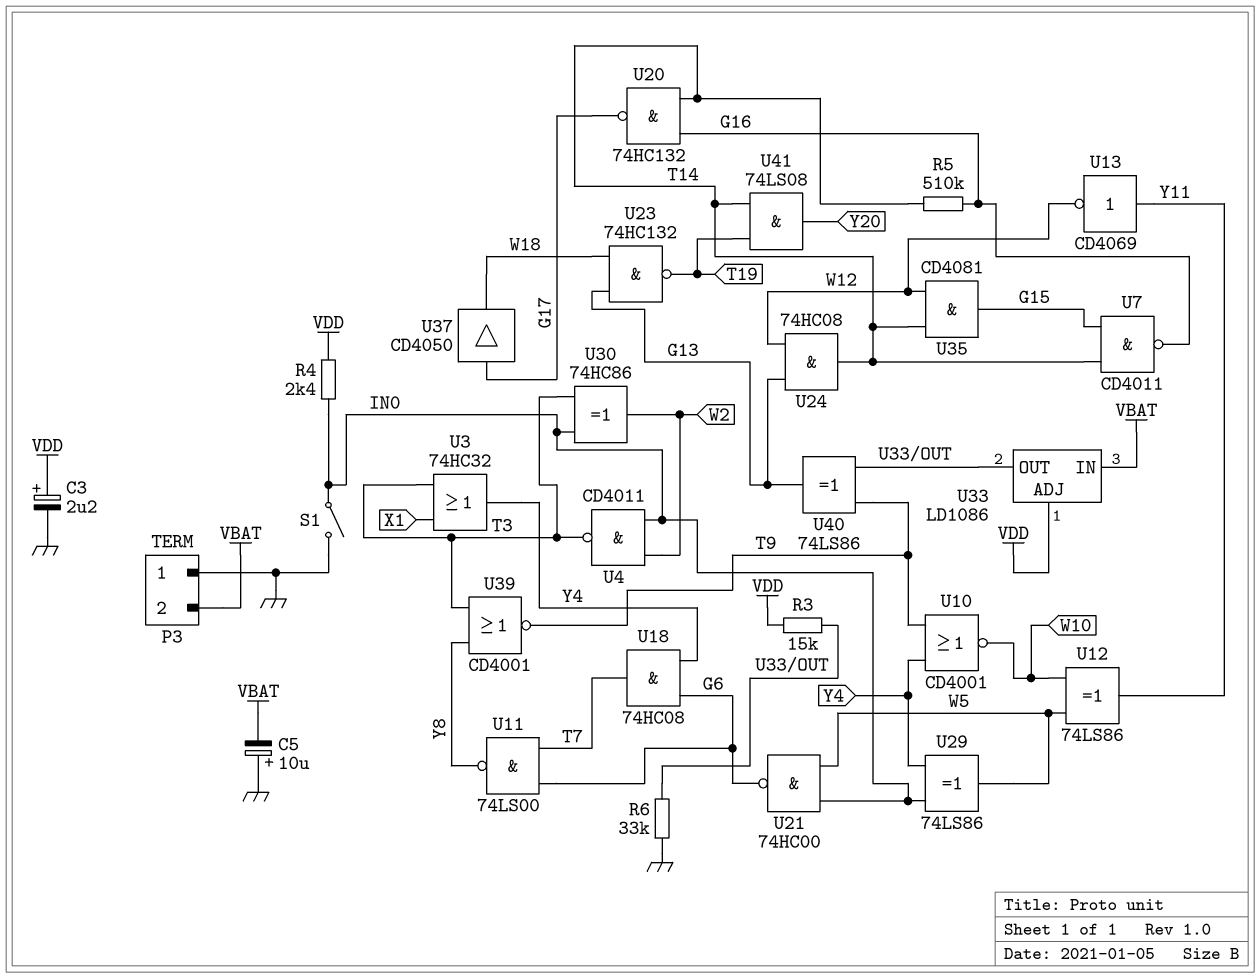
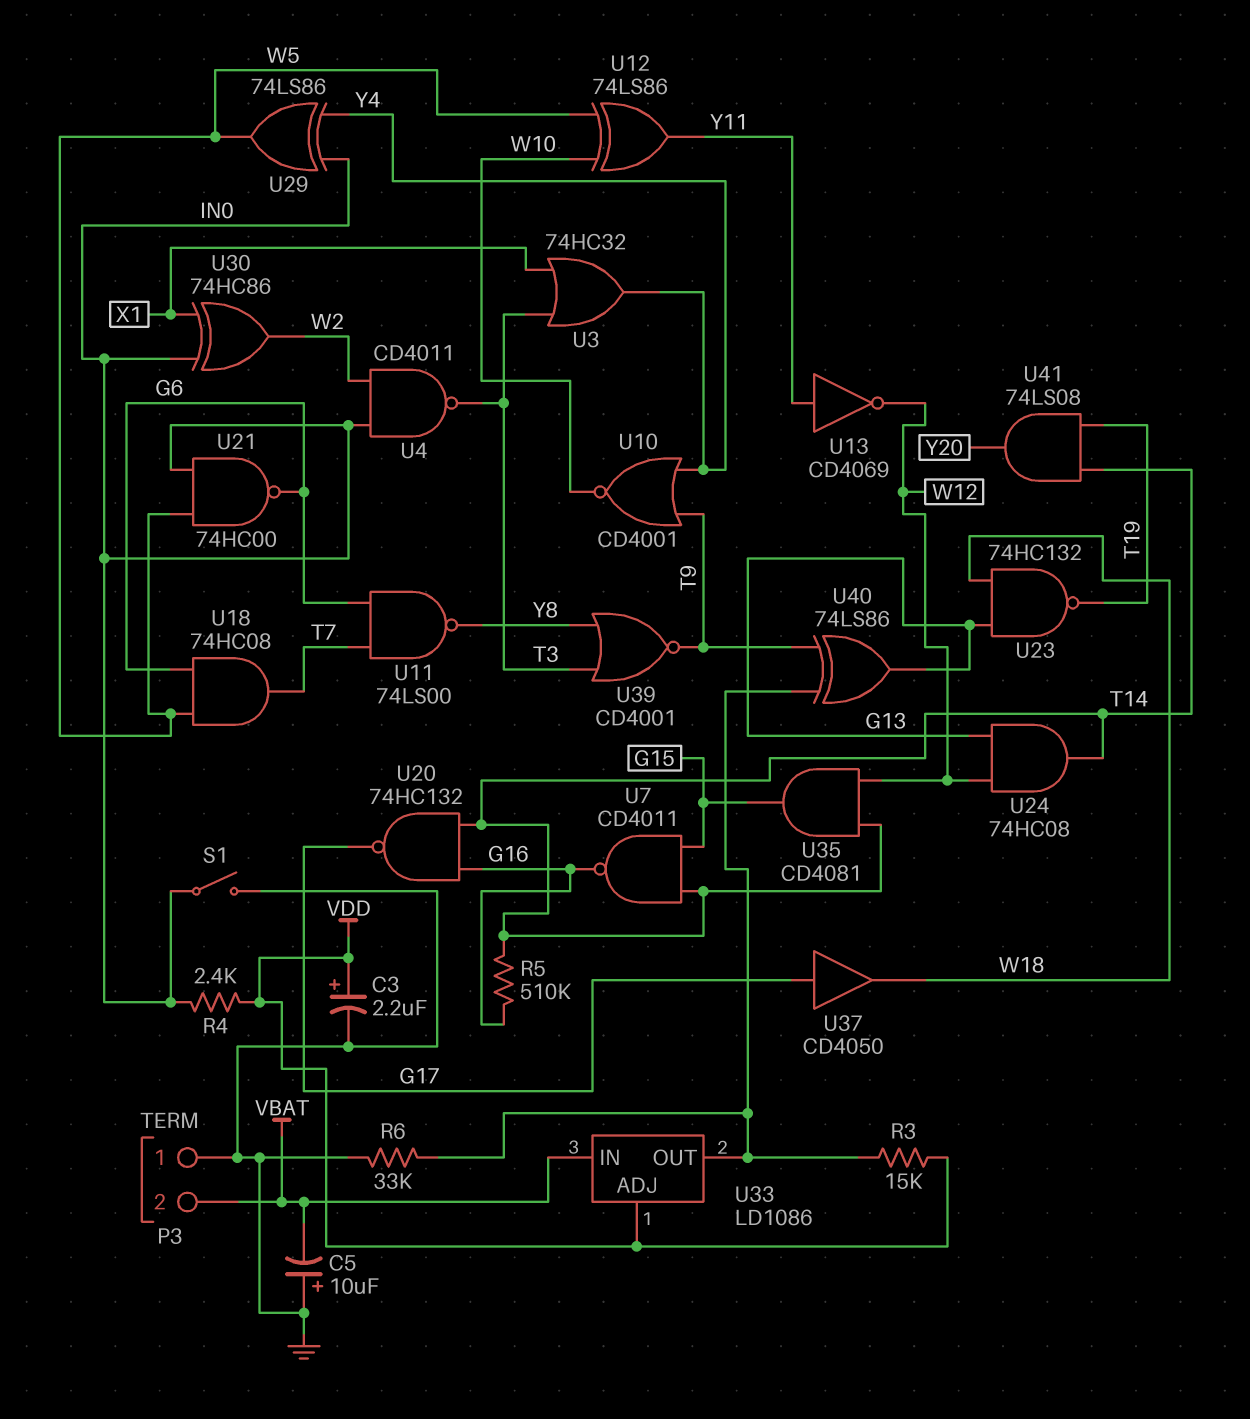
U18: AND 74HC08 (in G6, in Y4, out T7) -> AND 74HC08 (in G6, in W5, out T7)
U30: XOR 74HC86 (in IN0, in T3, out W2) -> XOR 74HC86 (in IN0, in X1, out W2)

